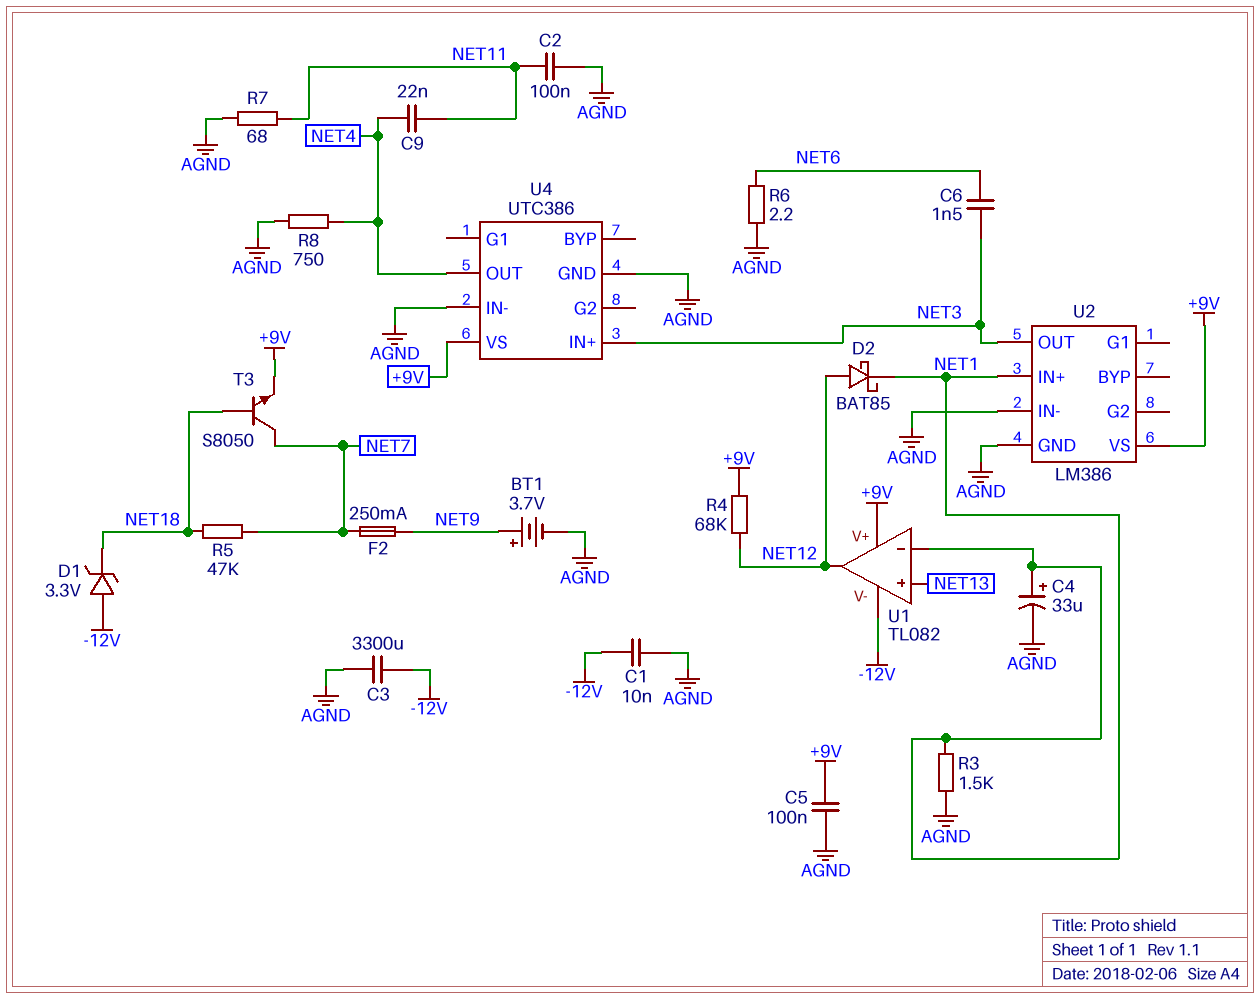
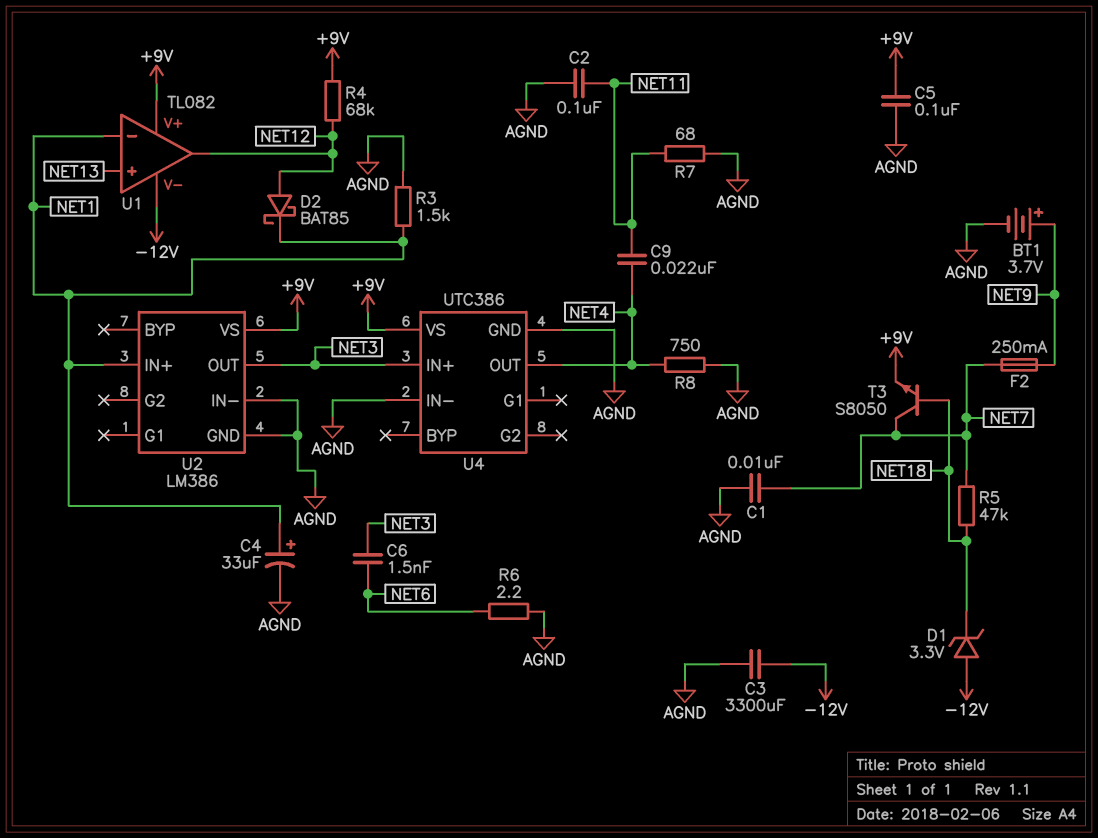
C1: 10nF (-12V, AGND) -> 10nF (AGND, NET7)

